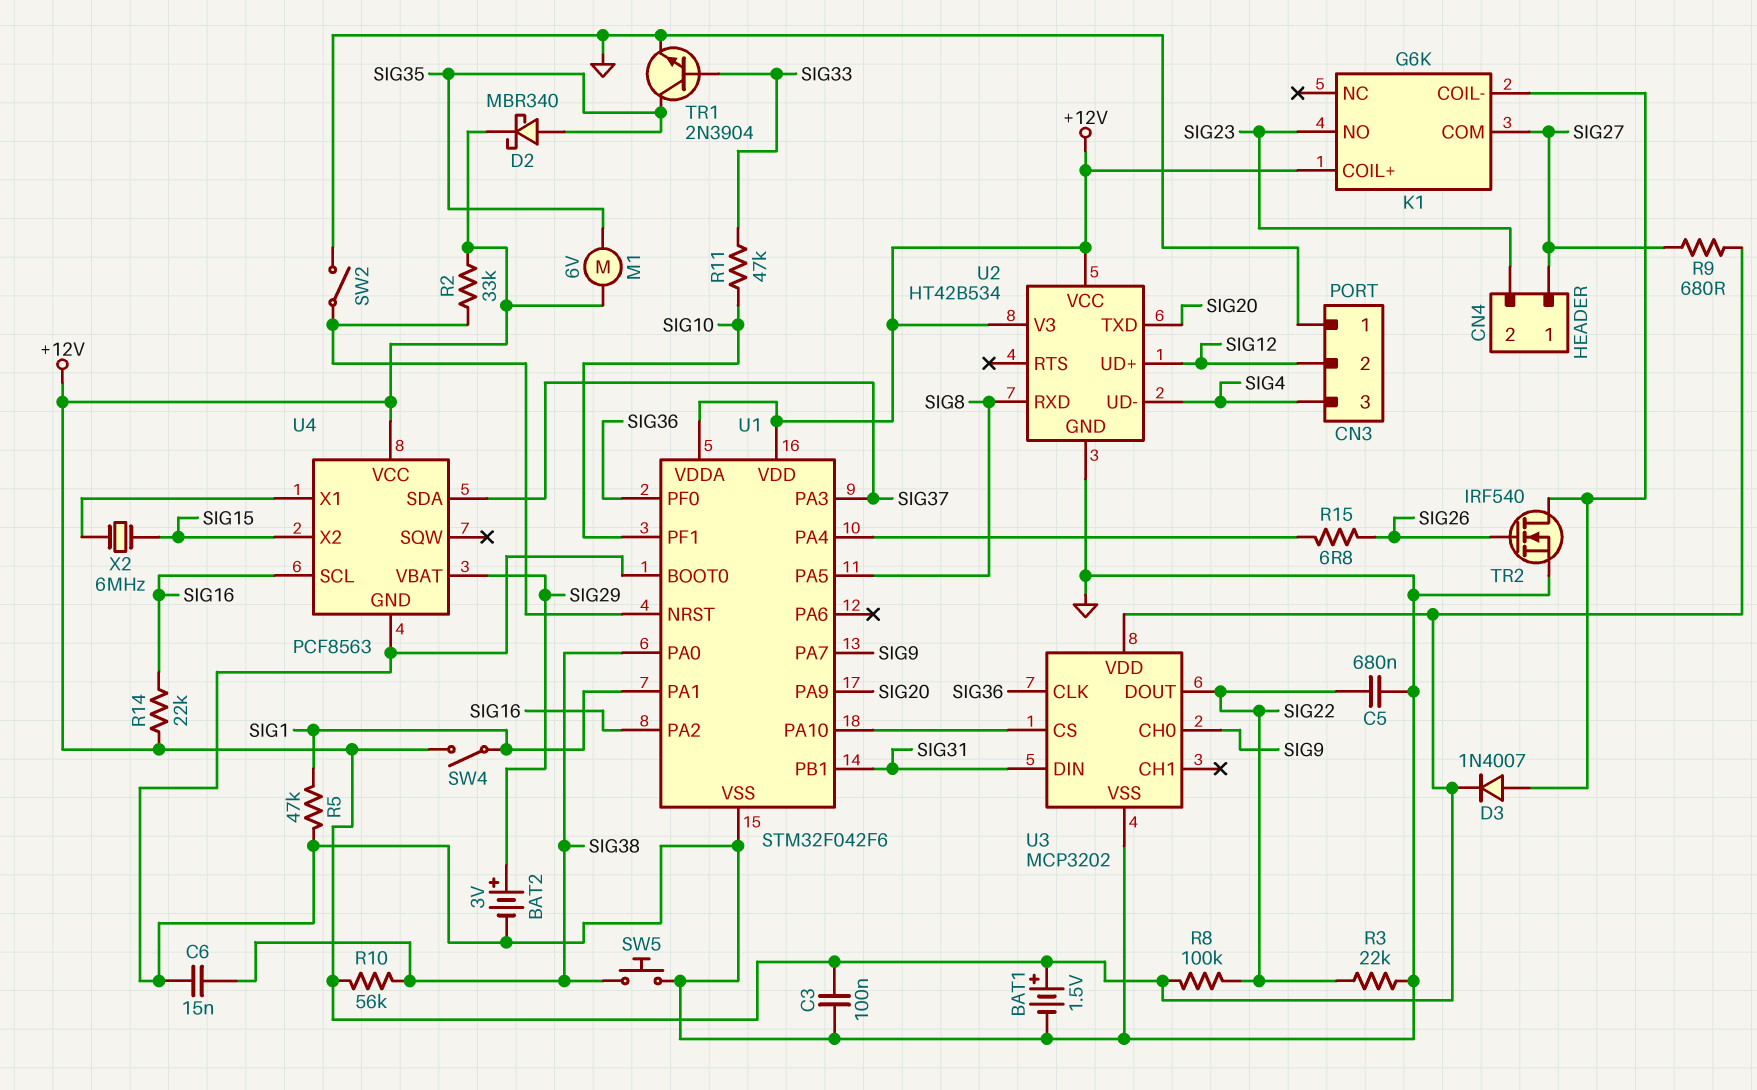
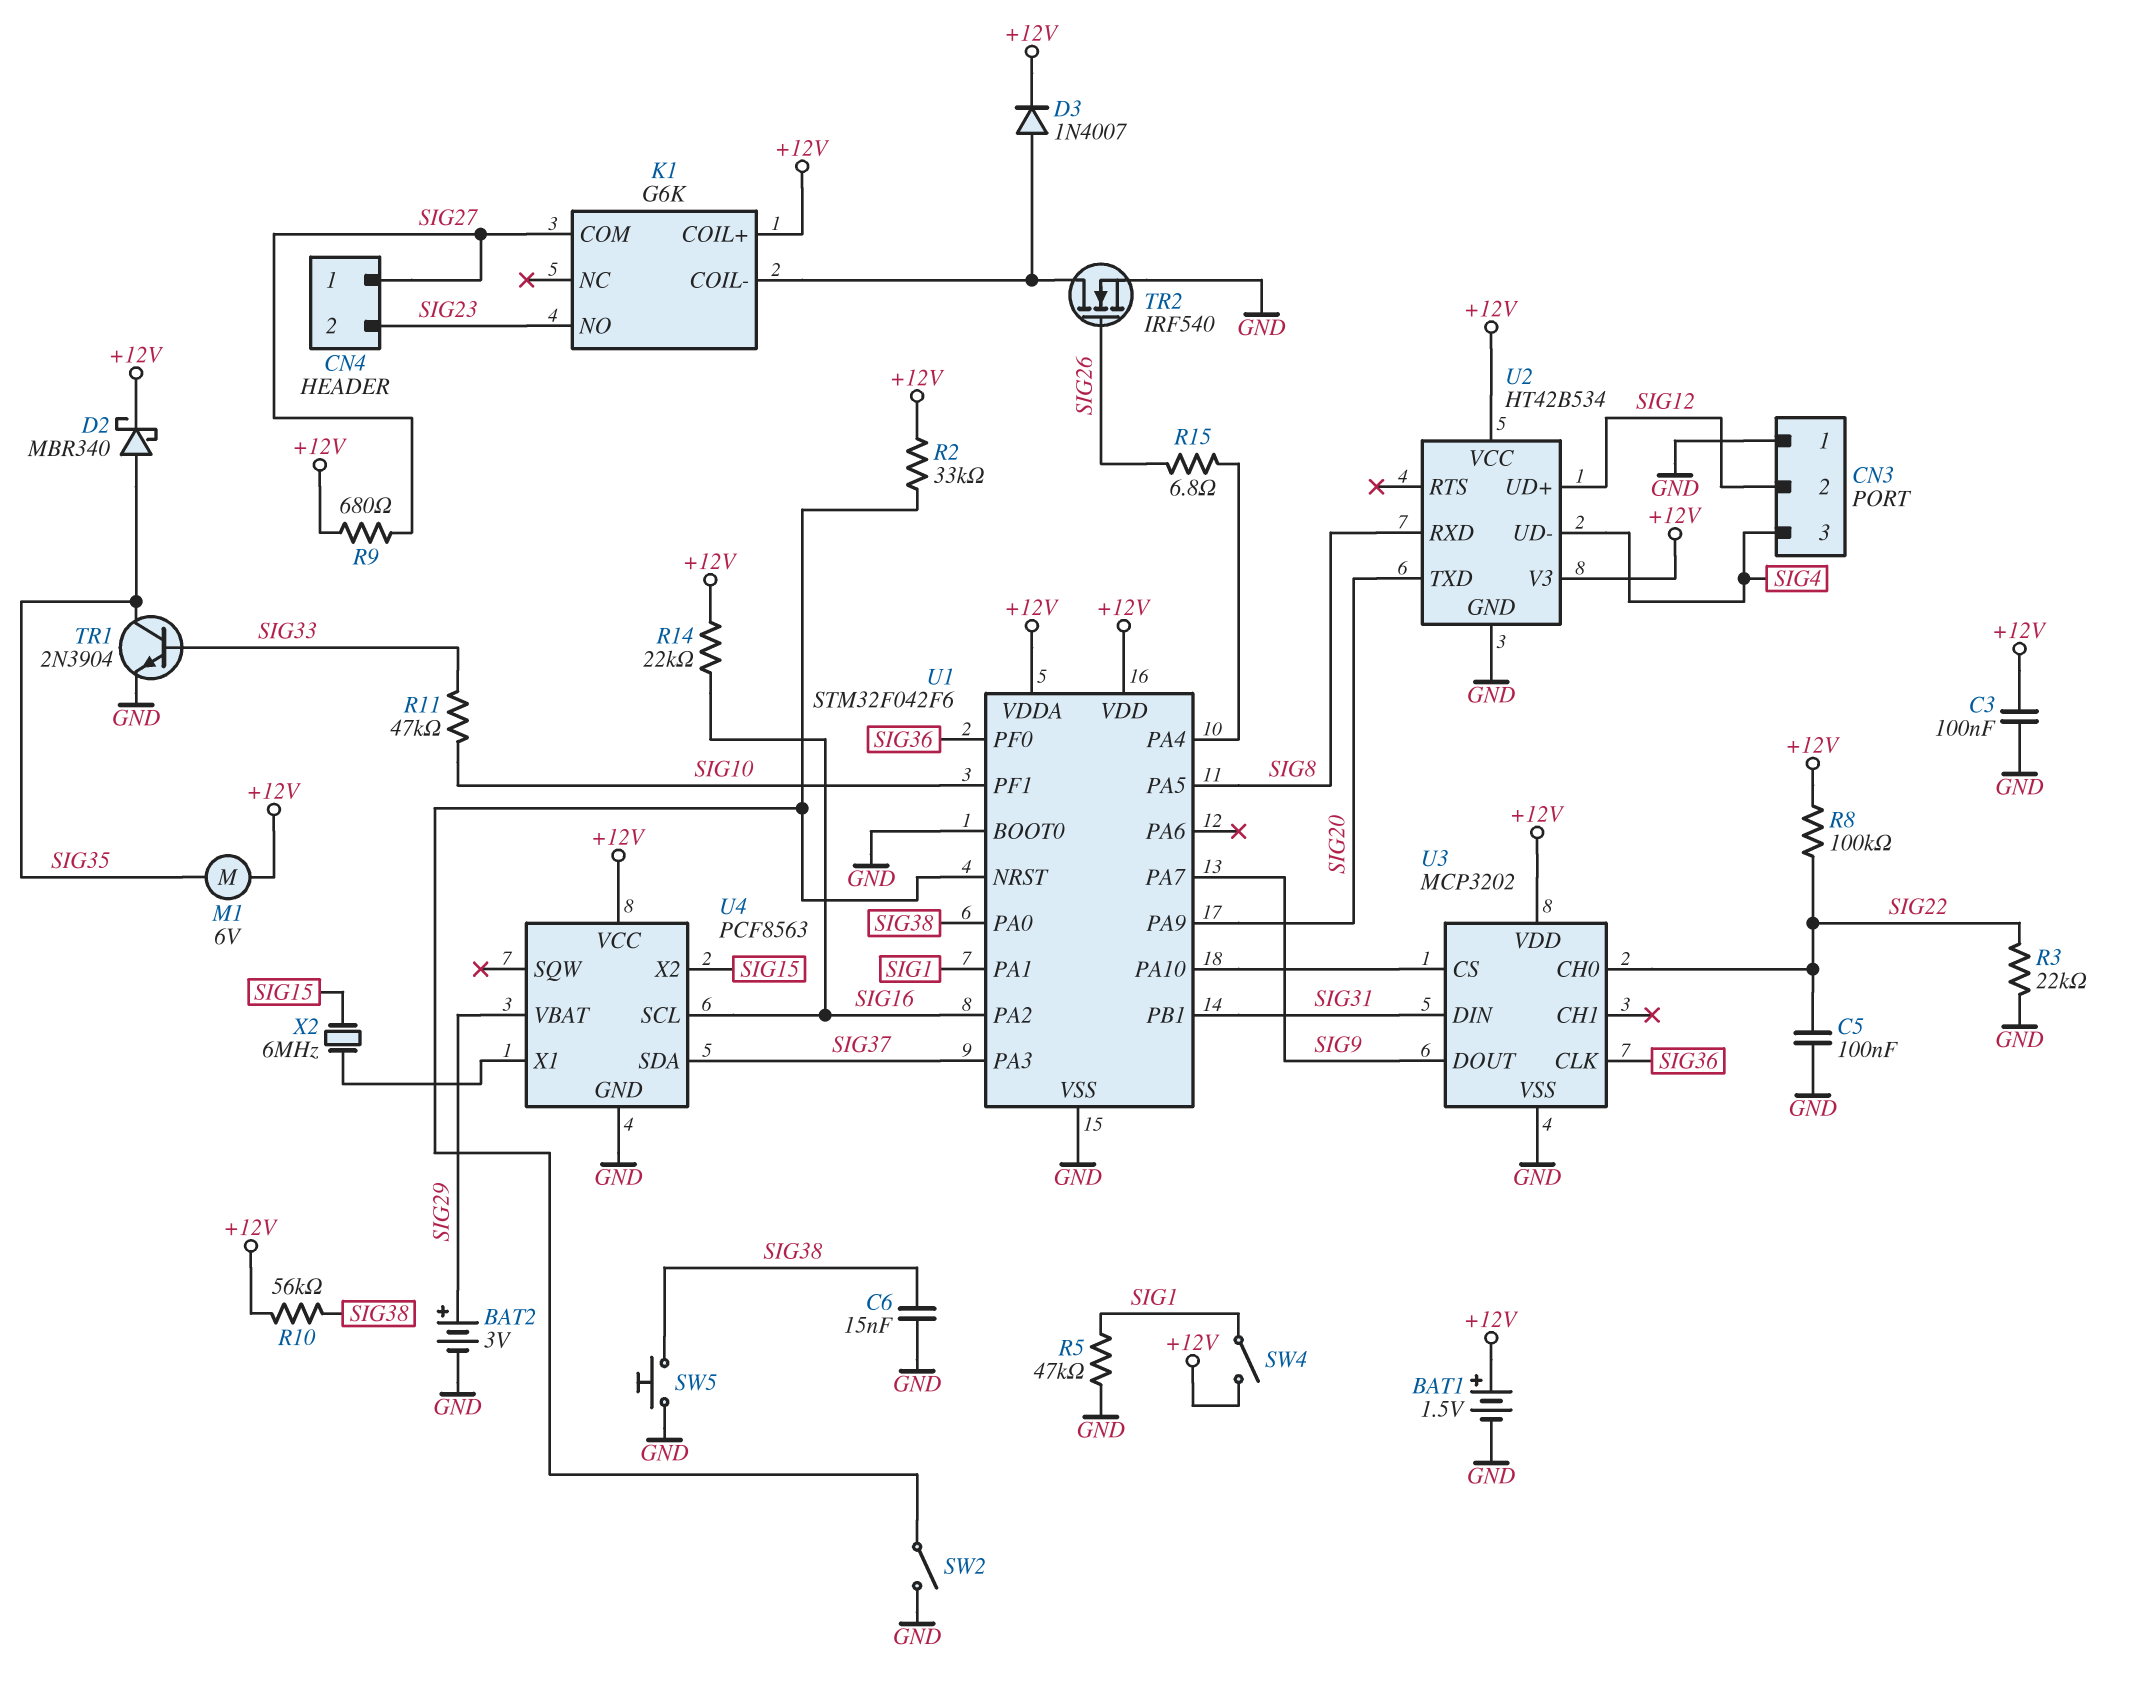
C5: 680nF (GND, SIG22) -> 100nF (GND, SIG22)
U3 pin CH0: SIG9 -> SIG22
U3 pin DOUT: SIG22 -> SIG9

